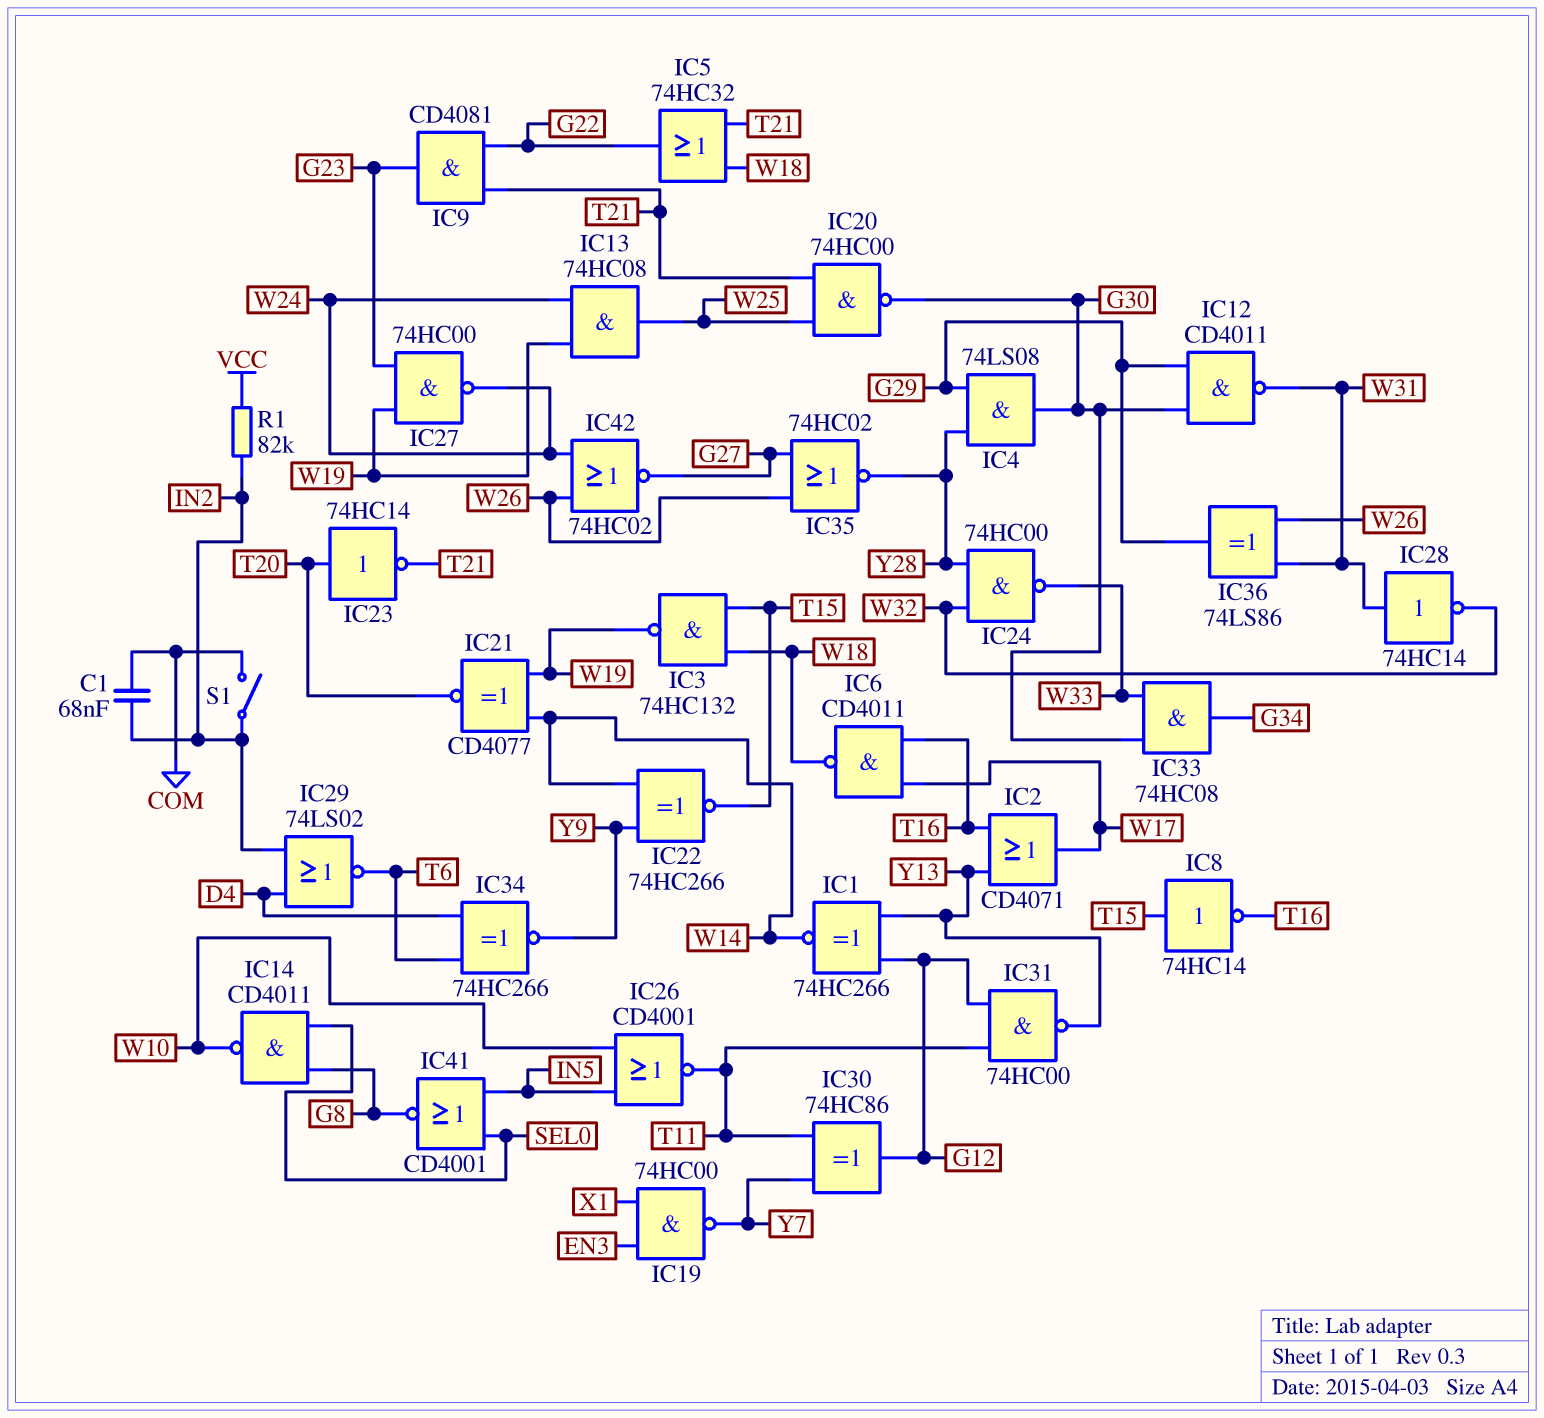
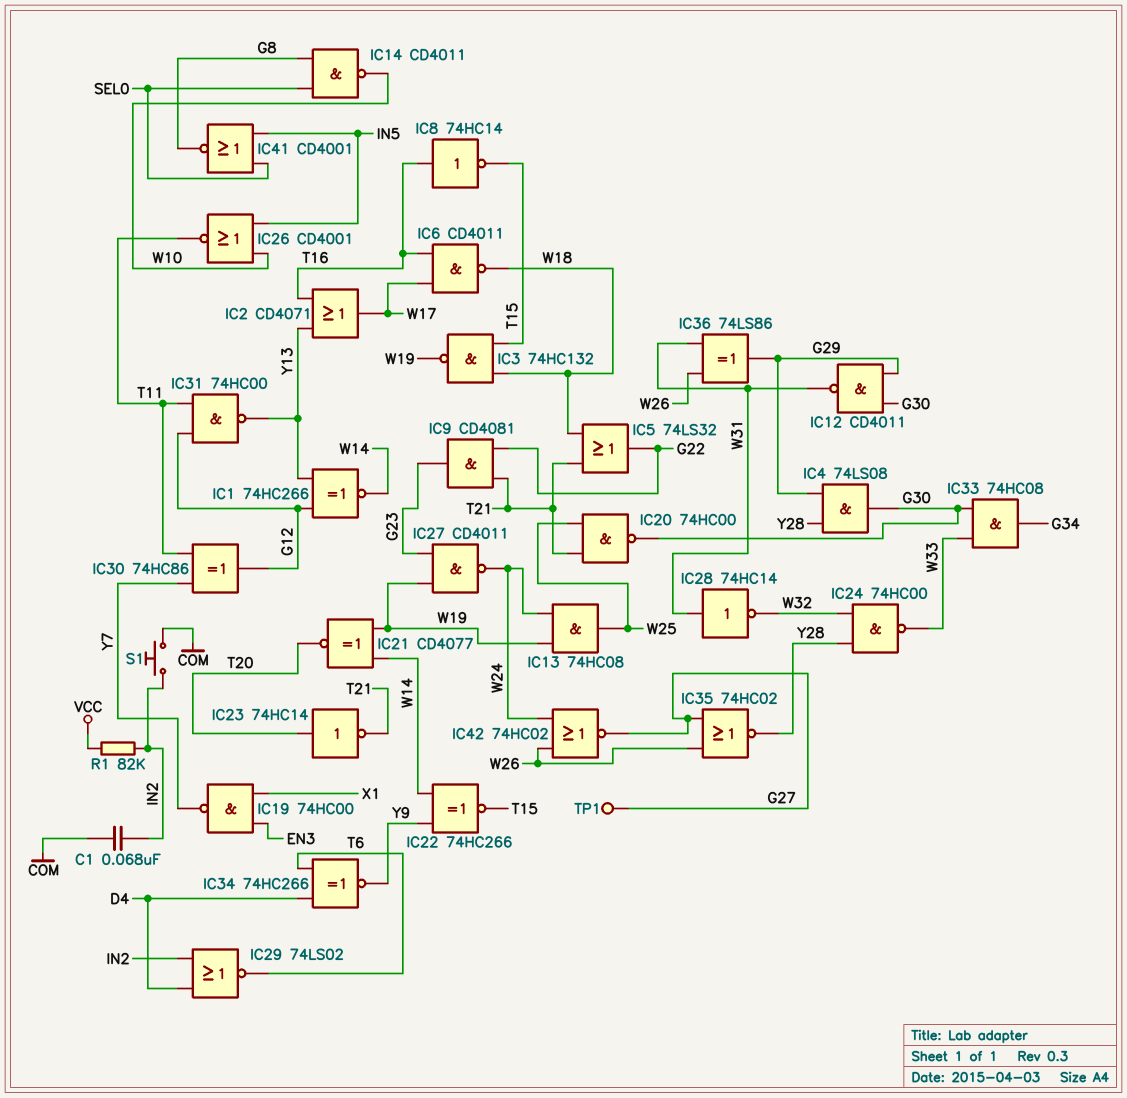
IC5: OR 74HC32 (in T21, in W18, out G22) -> OR 74LS32 (in T21, in W18, out G22)
IC8: NOT 74HC14 (in T15, out T16) -> NOT 74HC14 (in T16, out T15)
IC27: NAND 74HC00 (in G23, in W19, out W24) -> NAND CD4011 (in G23, in W19, out W24)
S1: switch (COM, IN2) -> button (COM, IN2)
TP1: none -> test point (G27)

